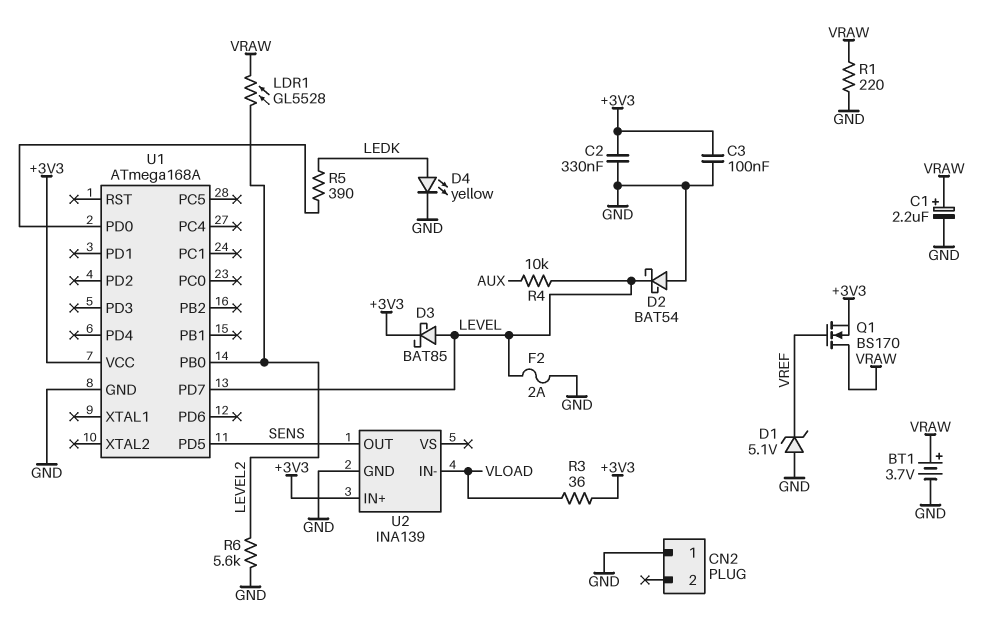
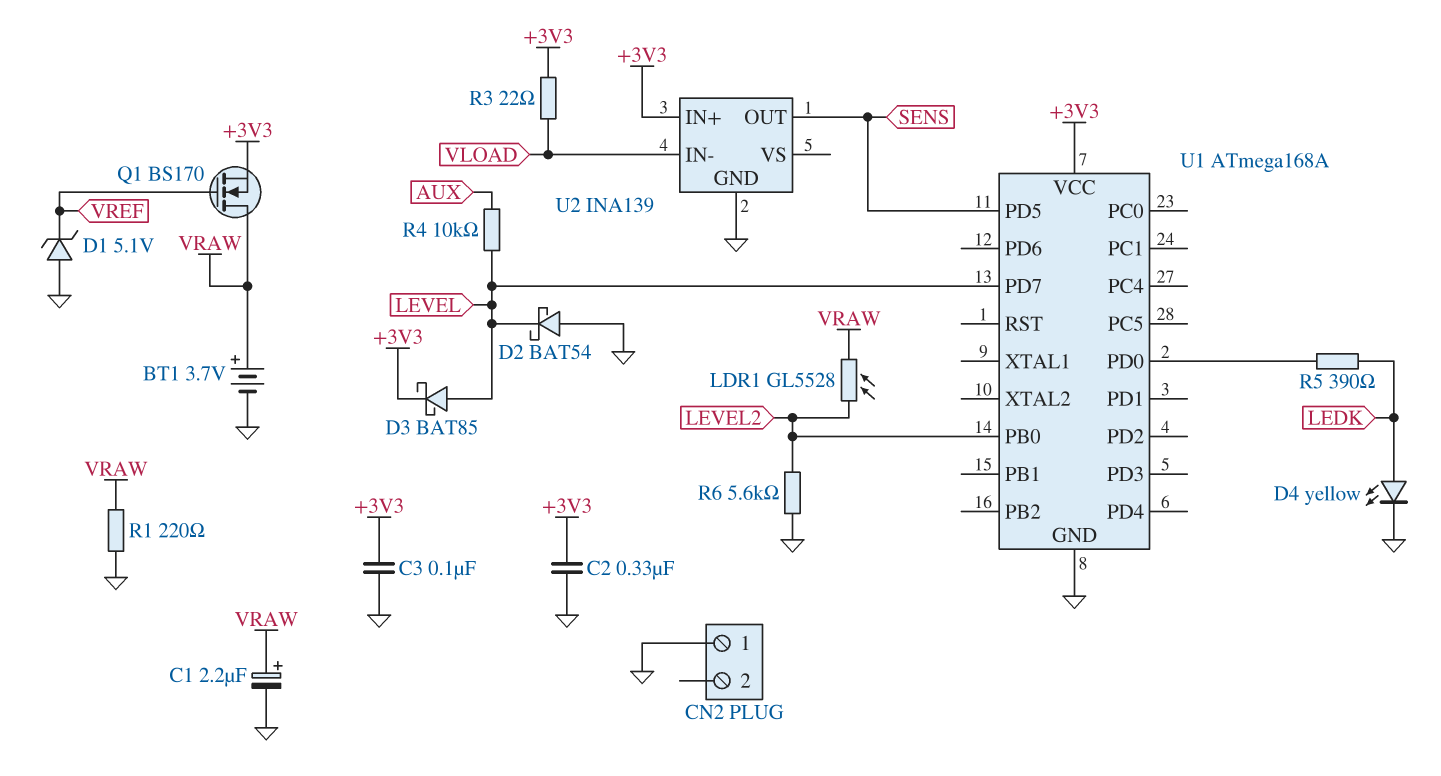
F2: 2A (GND, LEVEL) -> none
R3: 36 (+3V3, VLOAD) -> 22 (+3V3, VLOAD)

